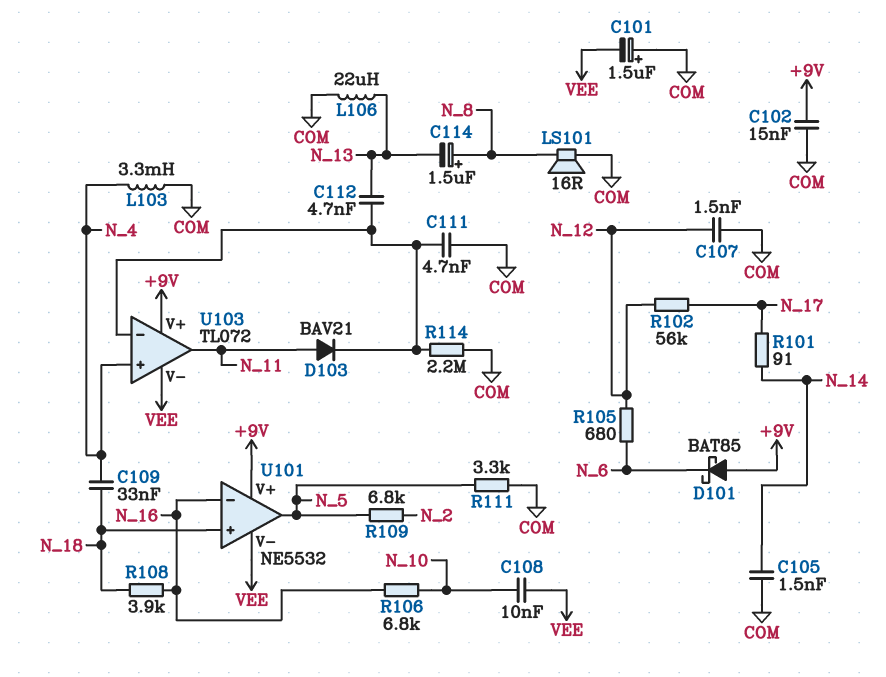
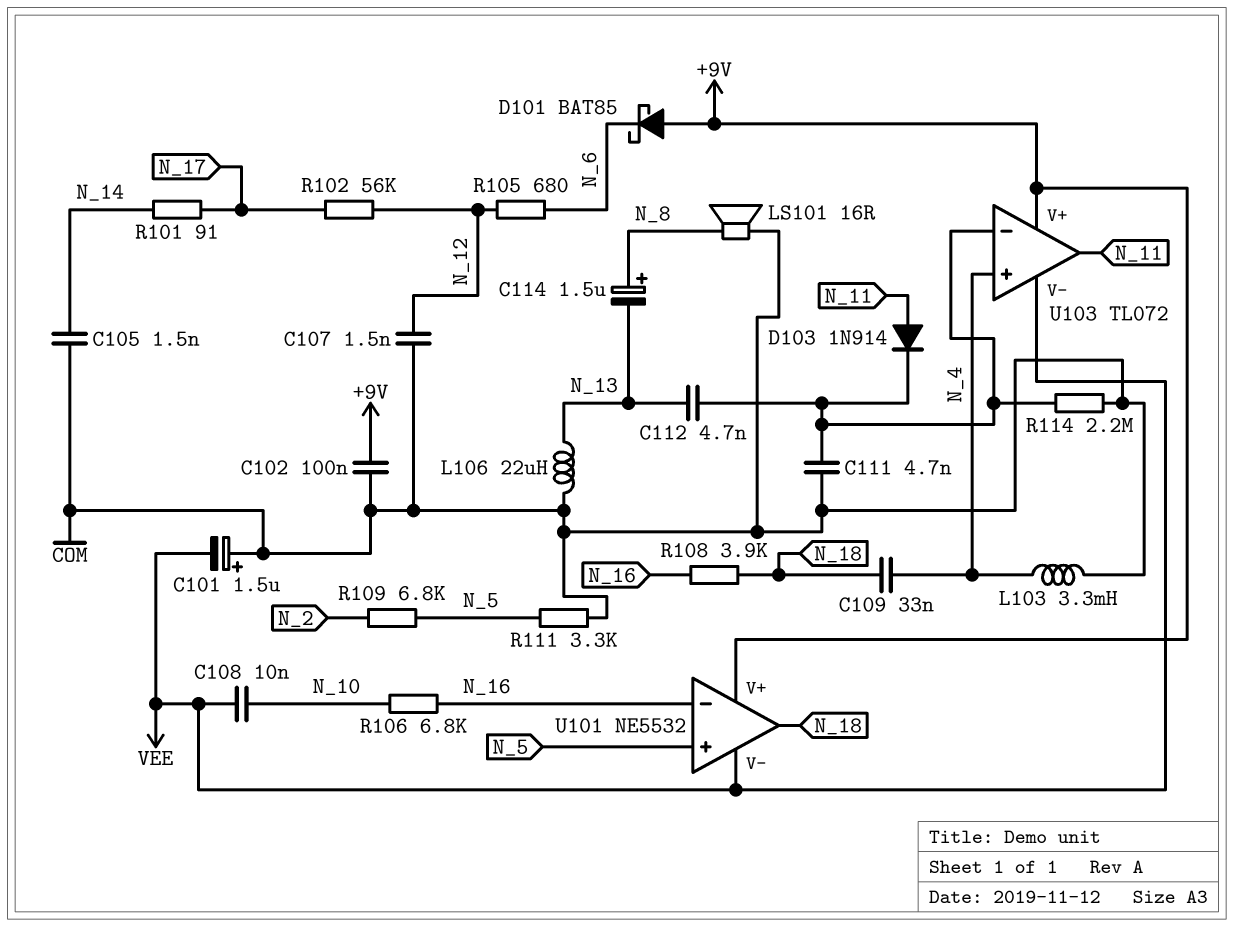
C102: 15nF (+9V, COM) -> 100nF (+9V, COM)
D103: diode BAV21 (A N_11, K U103/in-) -> diode 1N914 (A N_11, K U103/in-)
U101 pin in+: N_18 -> N_5
U101 pin out: N_5 -> N_18

